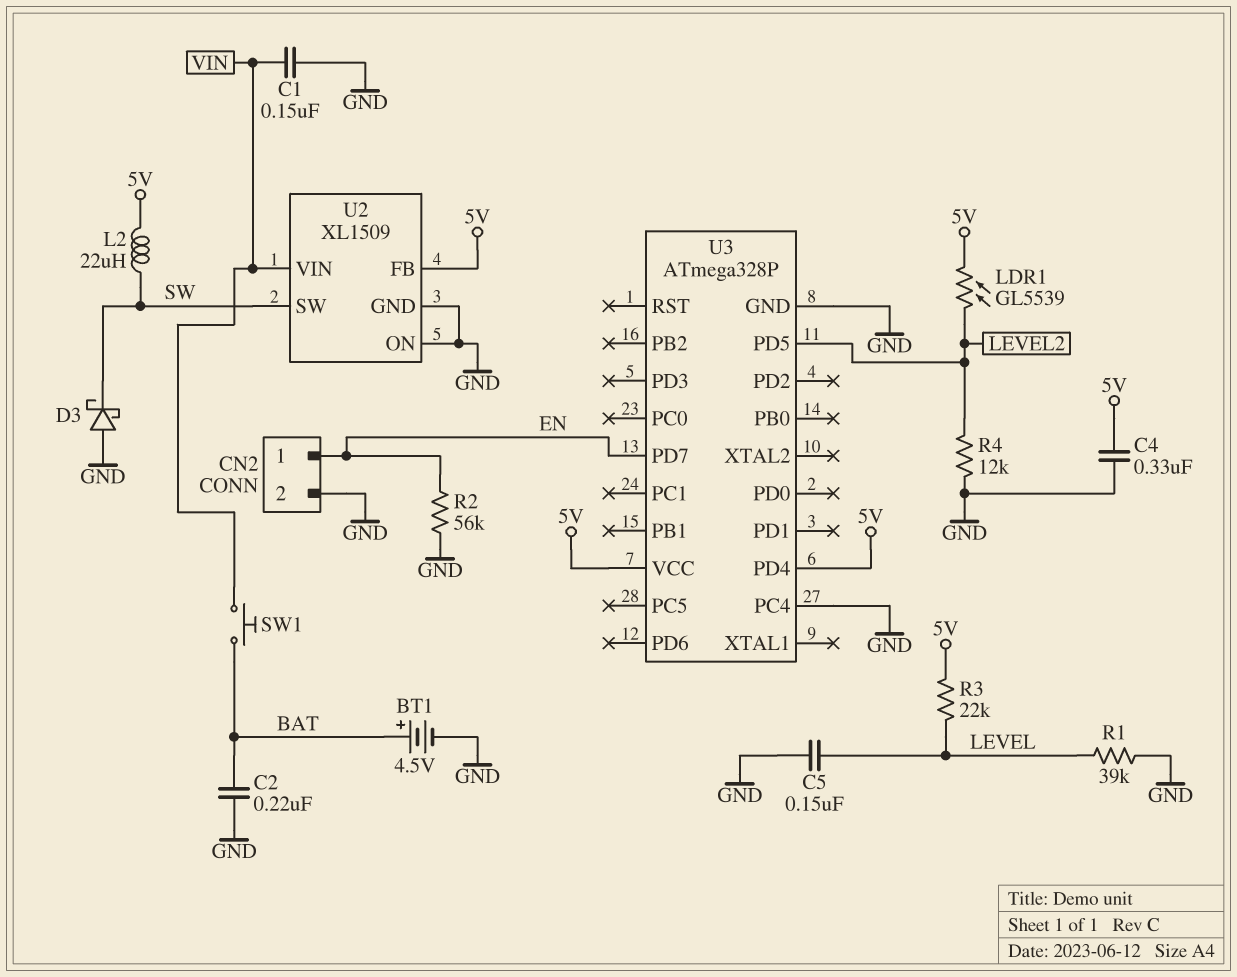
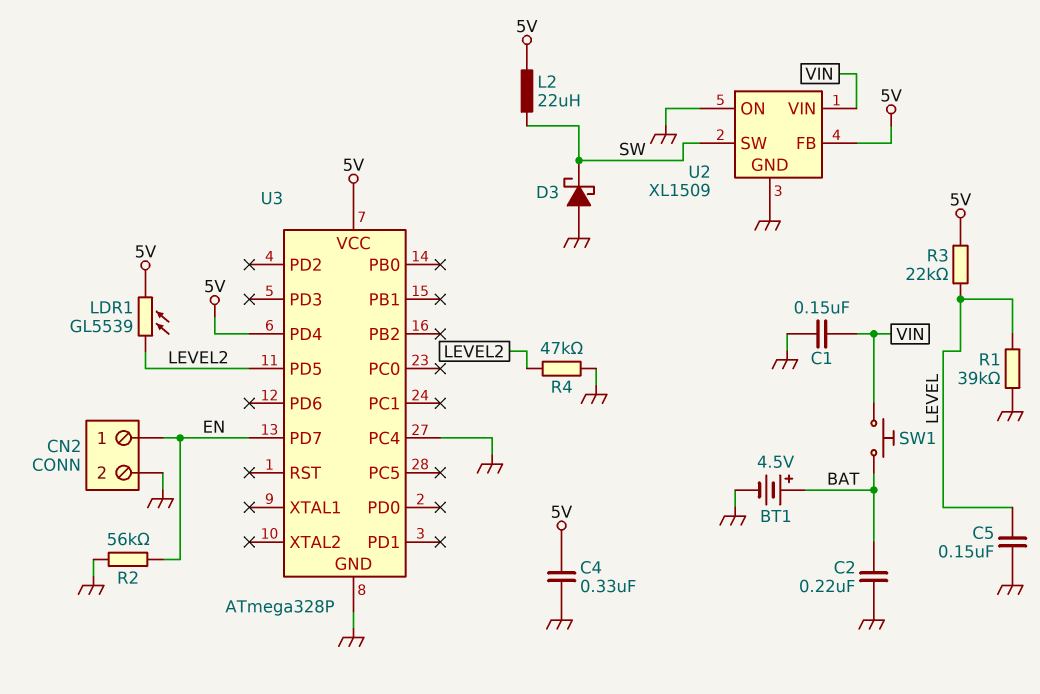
R4: 12k (GND, LEVEL2) -> 47k (GND, LEVEL2)

